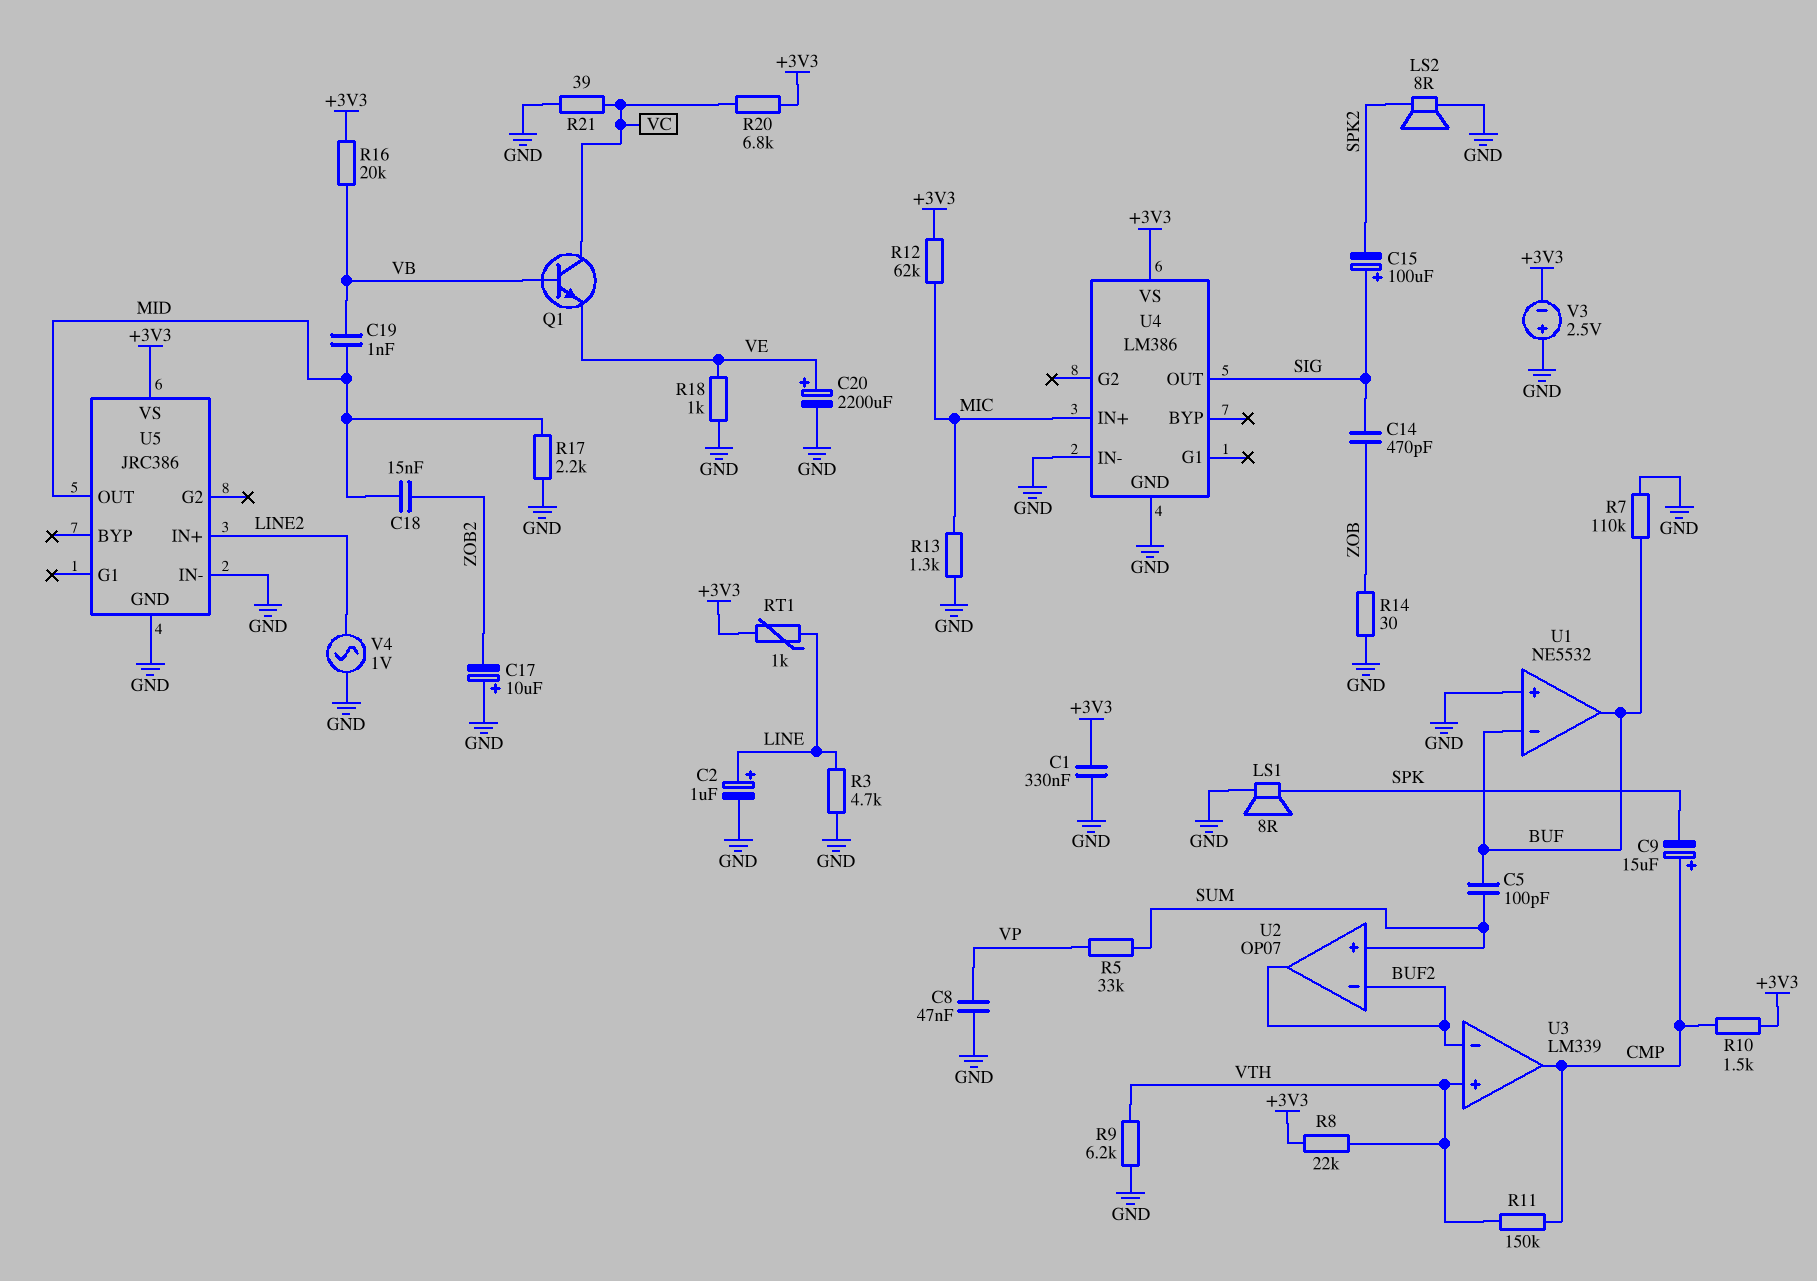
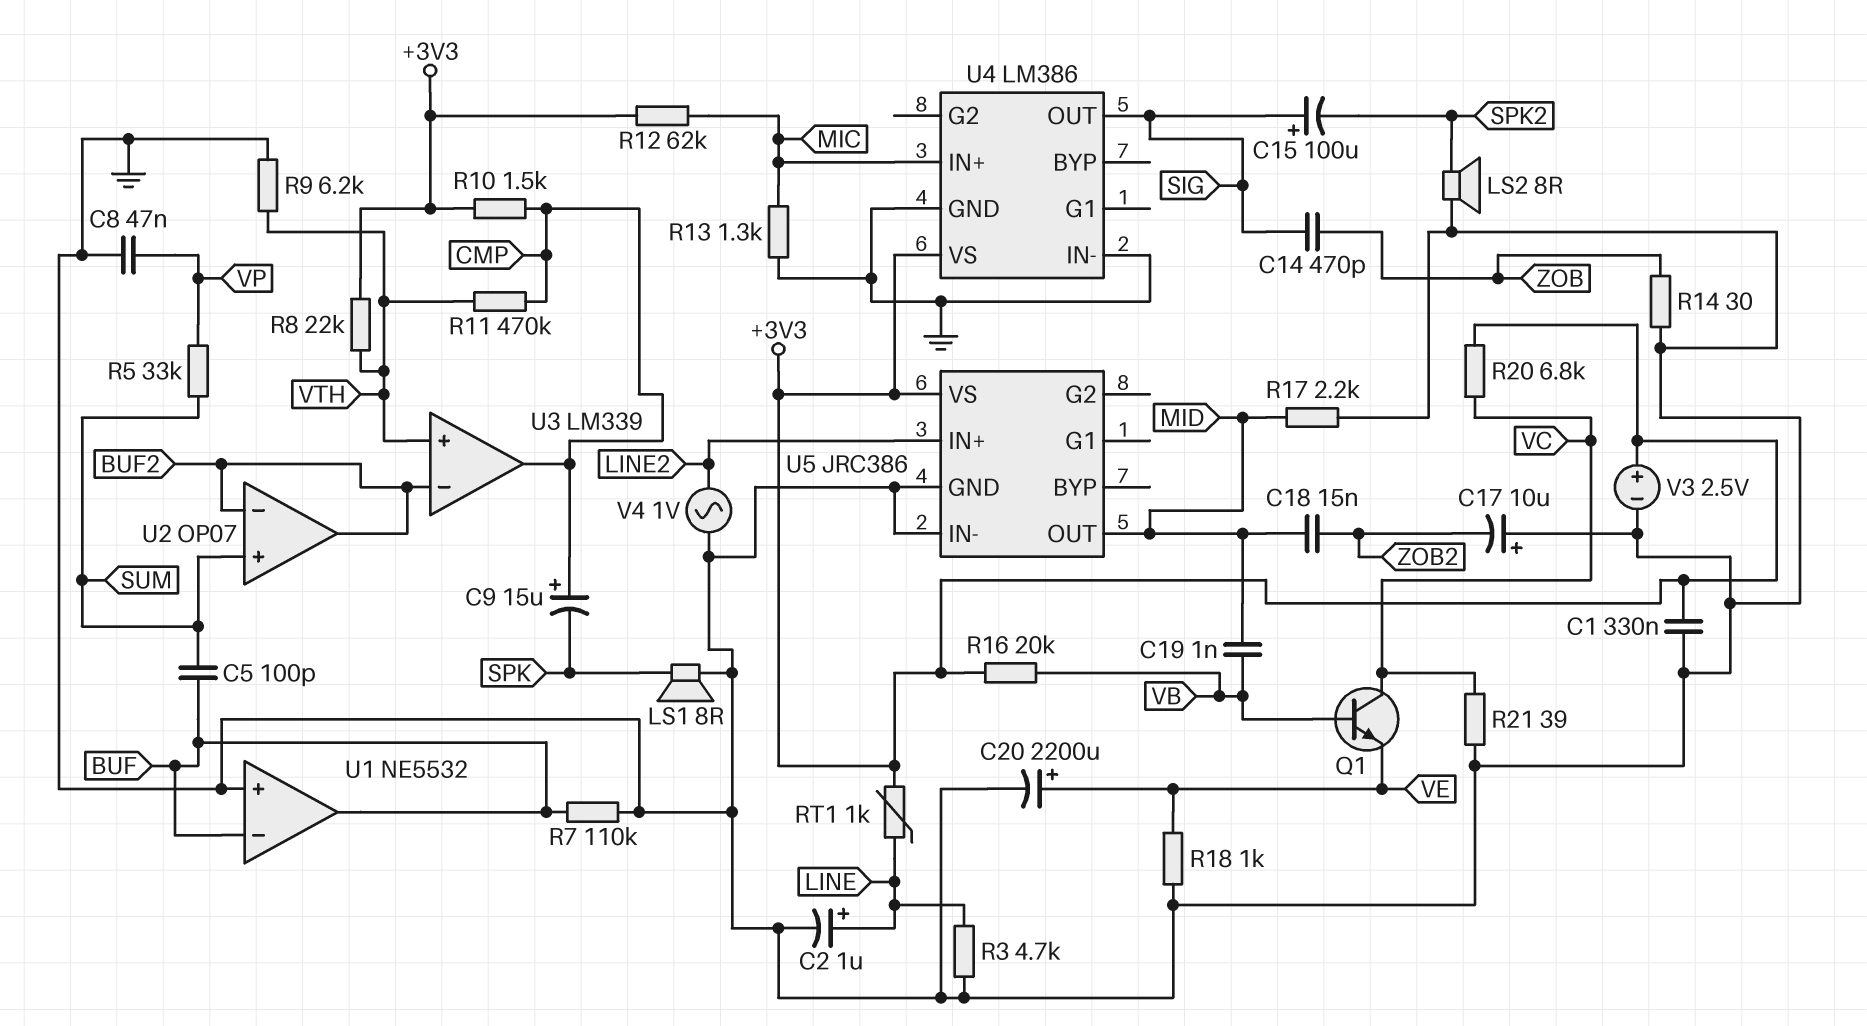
R11: 150k (CMP, VTH) -> 470k (CMP, VTH)
V3: 2.5V (plus GND, minus +3V3) -> 2.5V (plus +3V3, minus GND)

